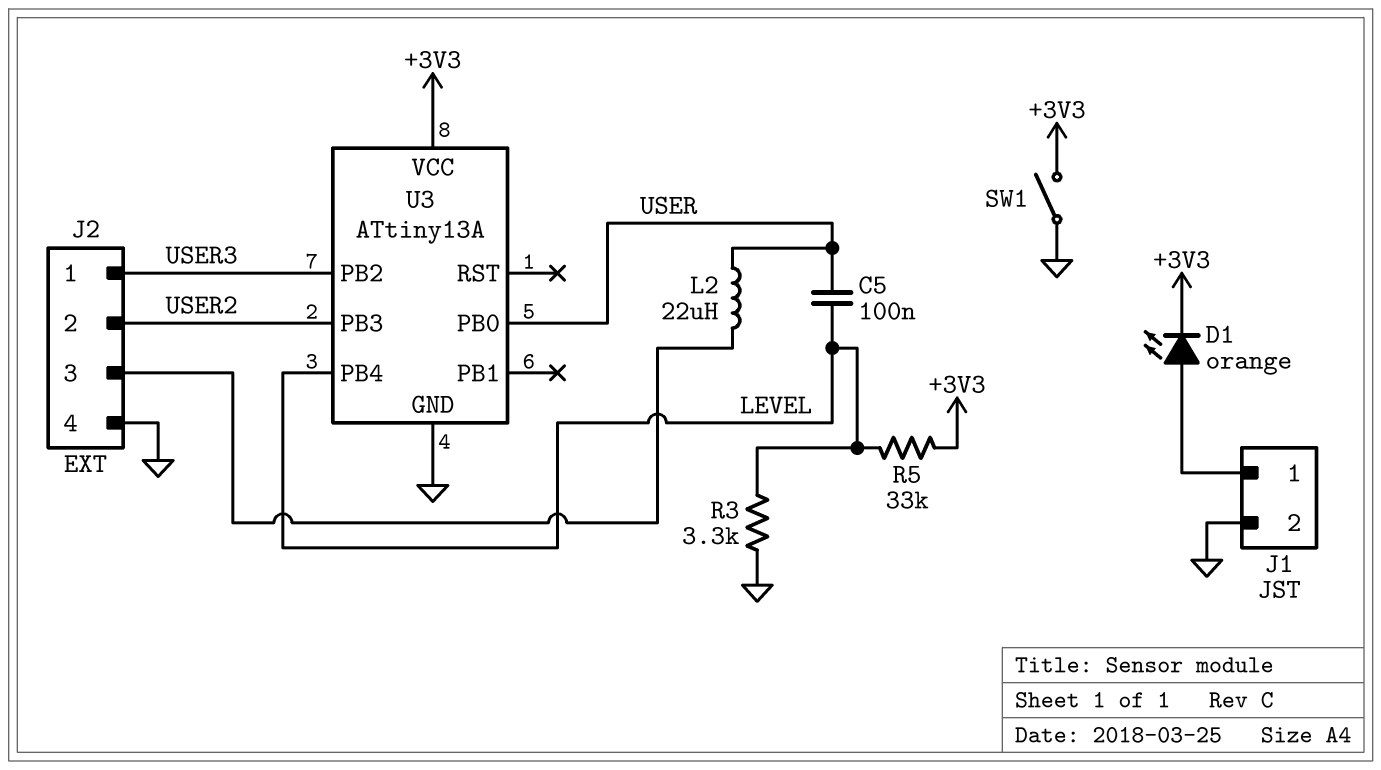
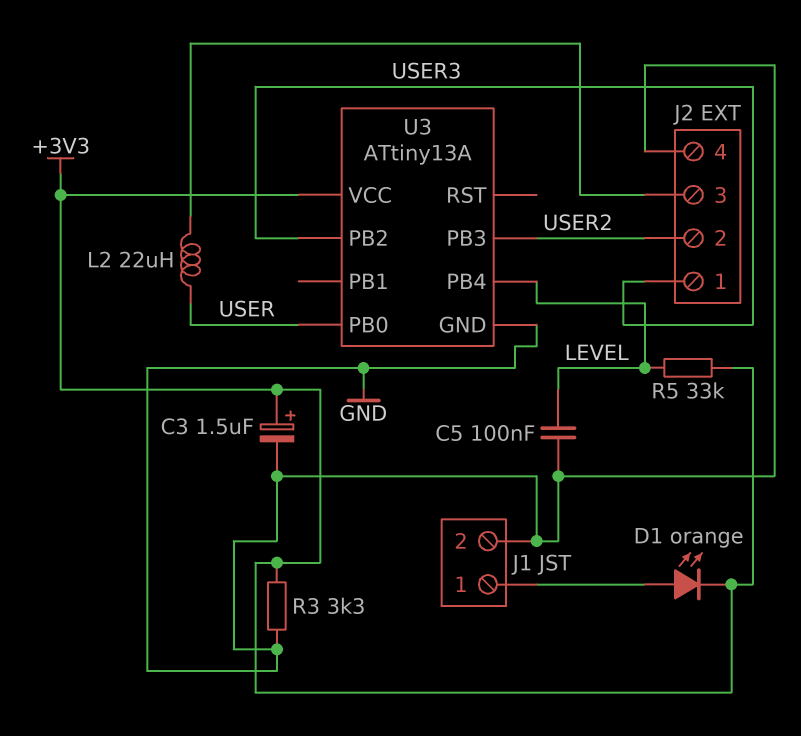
C3: none -> 1.5uF (plus +3V3, minus GND)
C5: 100nF (LEVEL, USER) -> 100nF (GND, LEVEL)
R3: 3.3k (GND, LEVEL) -> 3.3k (+3V3, GND)
SW1: switch (+3V3, GND) -> none

